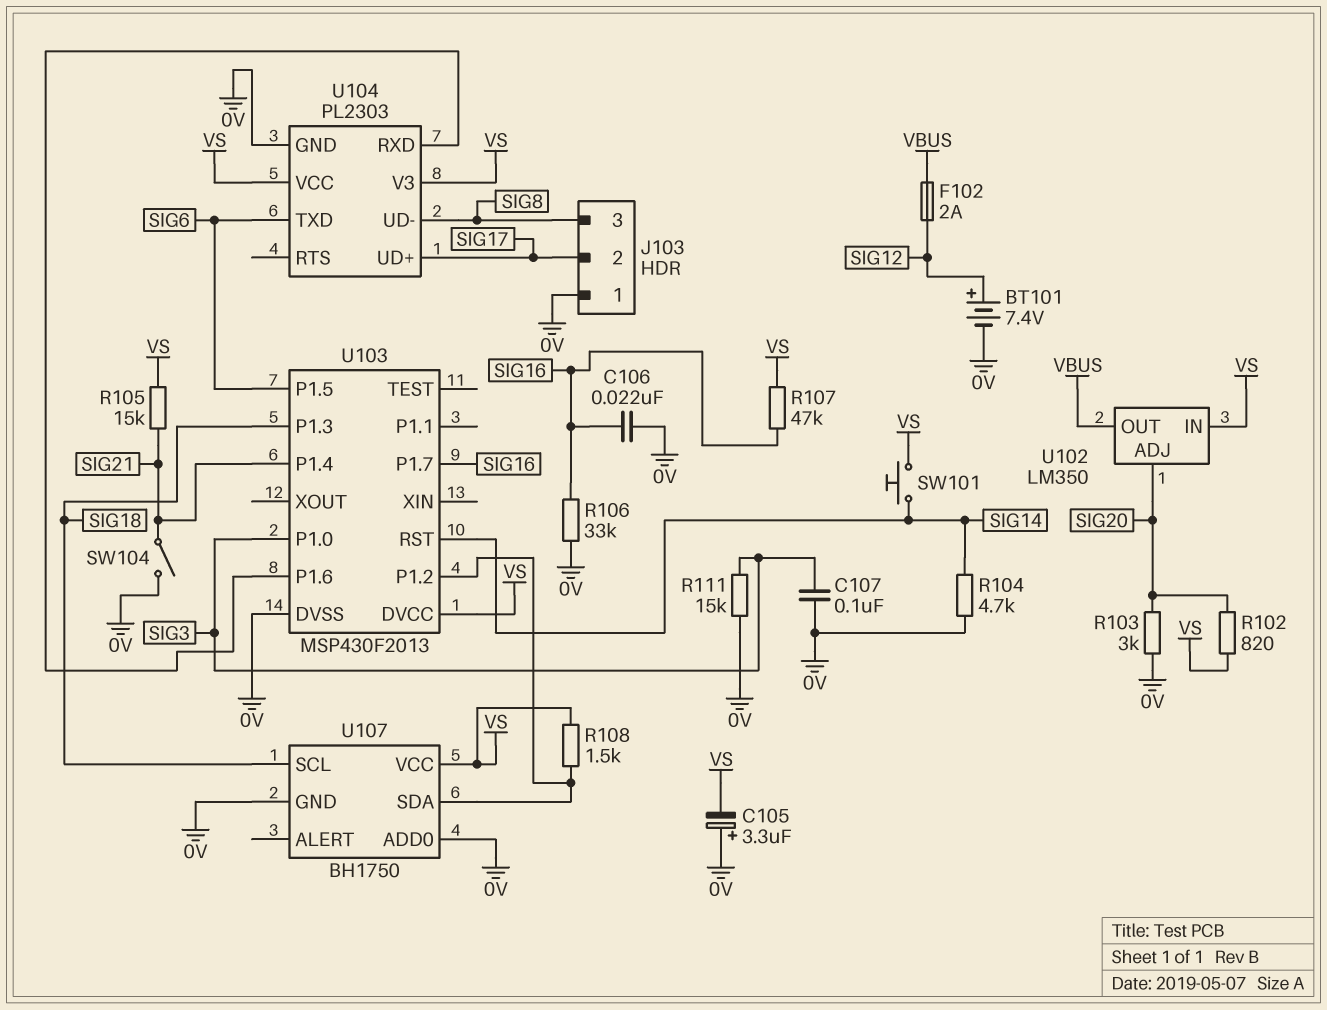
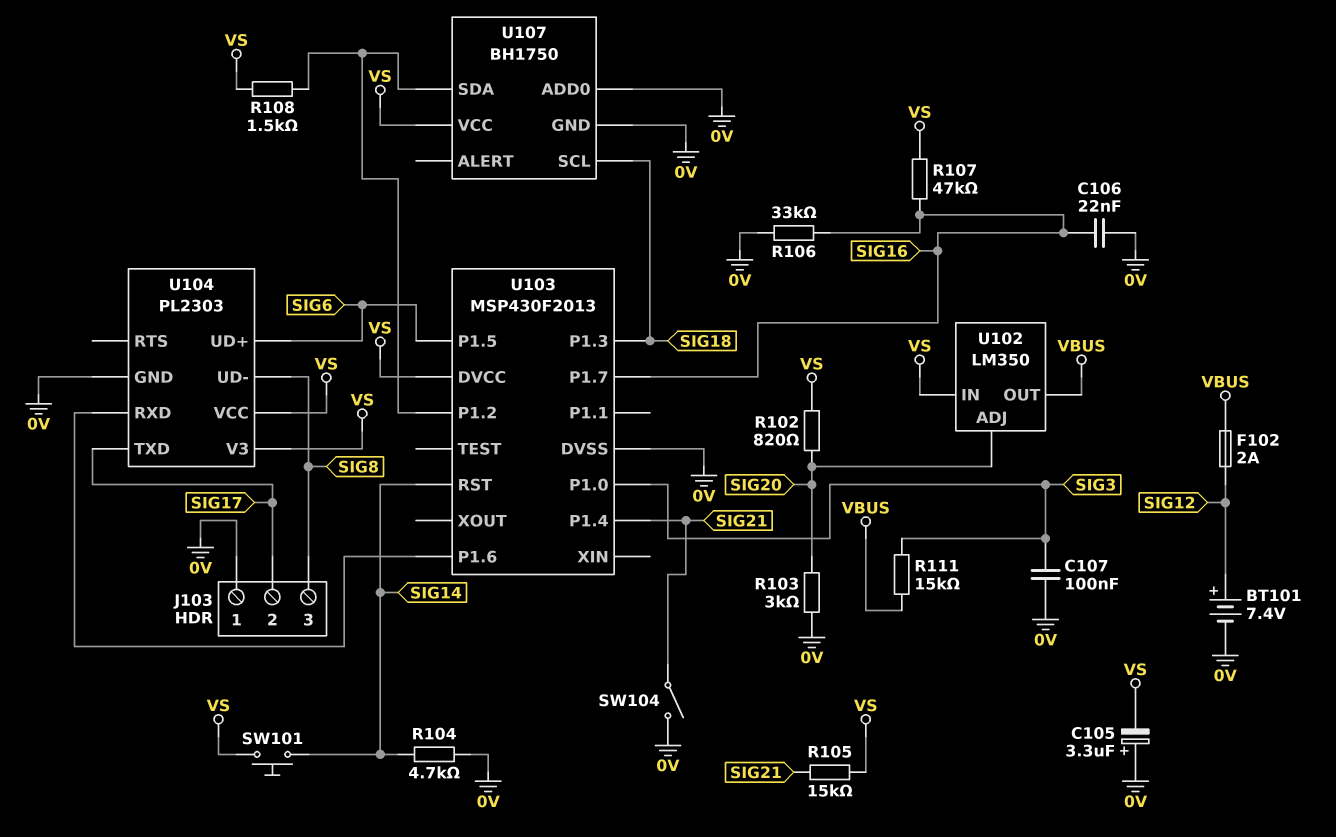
R111: 15k (0V, SIG3) -> 15k (SIG3, VBUS)
U104 pin TXD: SIG6 -> SIG17
U104 pin UD+: SIG17 -> SIG6

